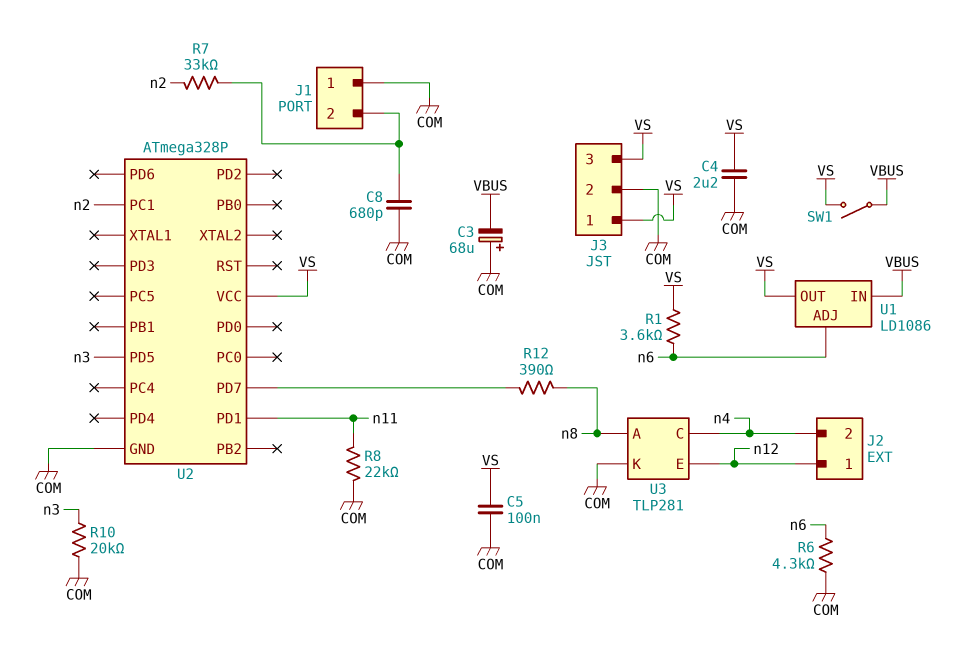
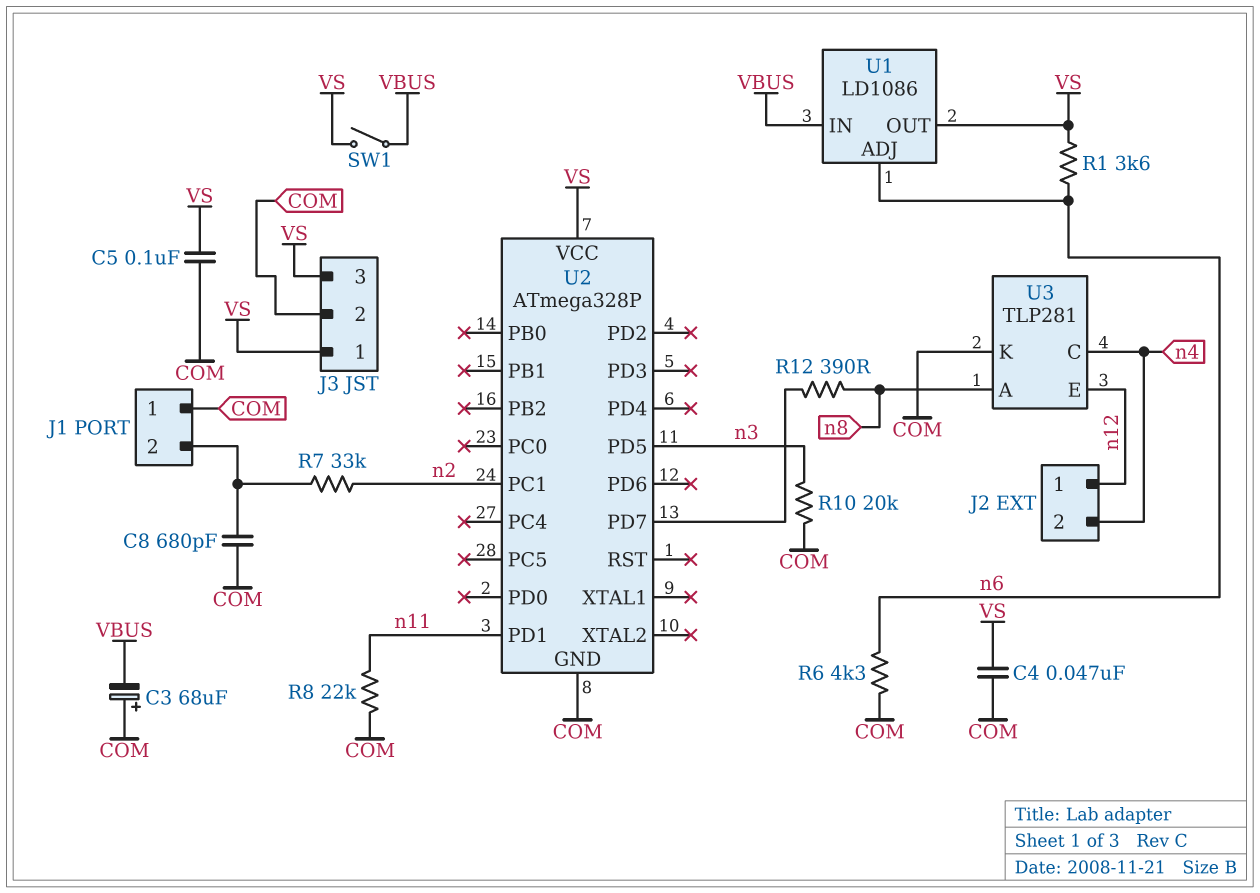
C4: 2.2uF (COM, VS) -> 47nF (COM, VS)

